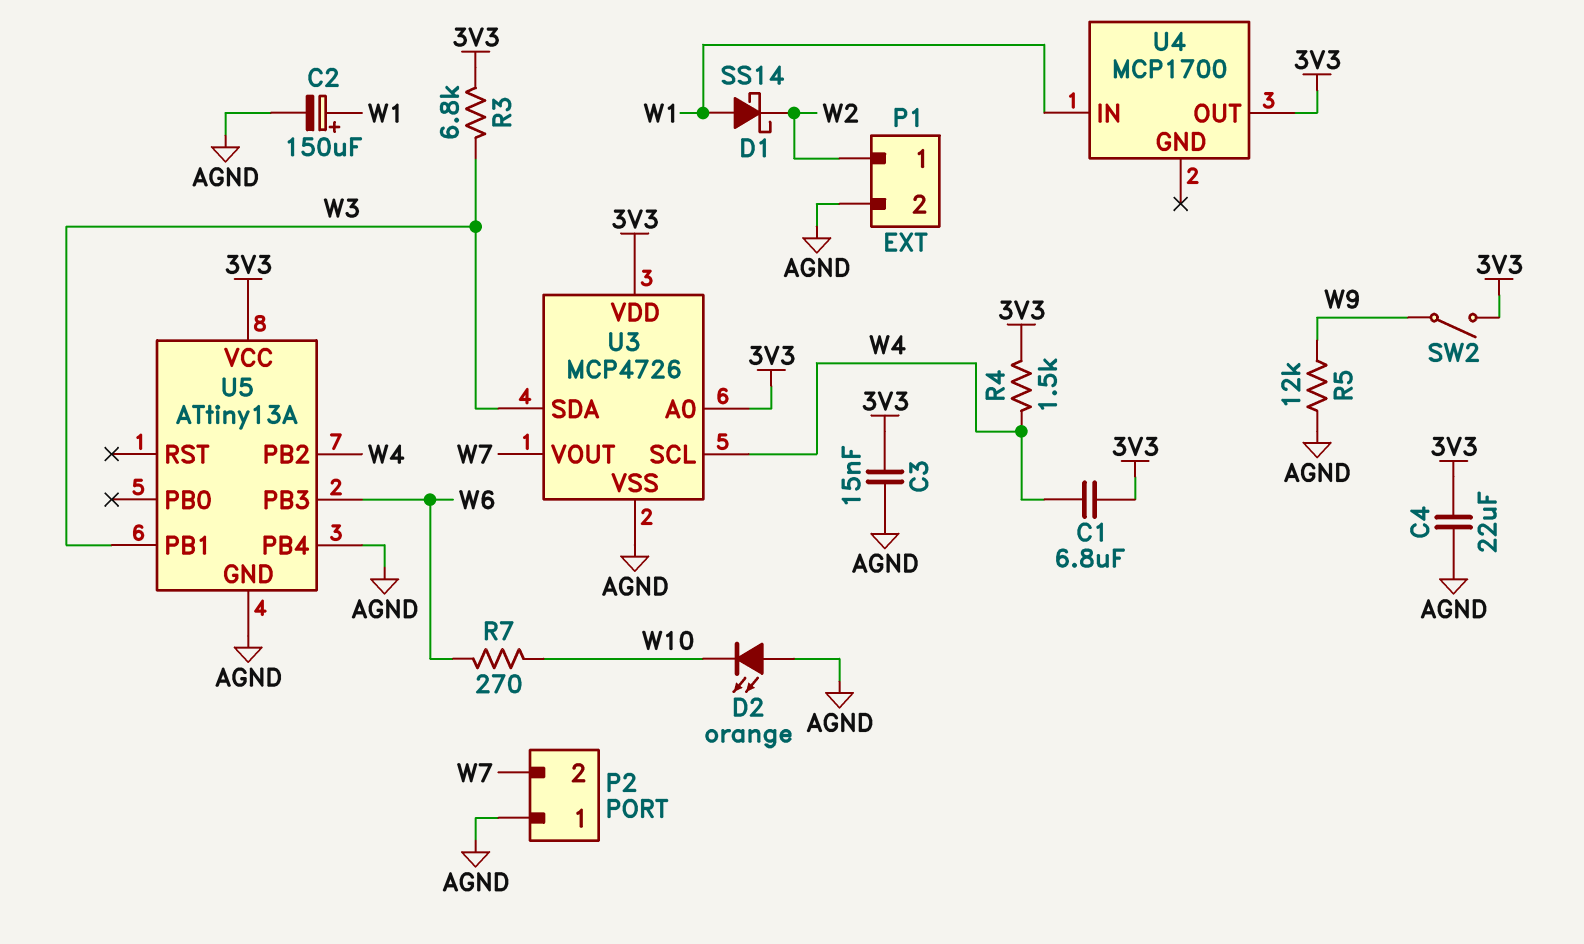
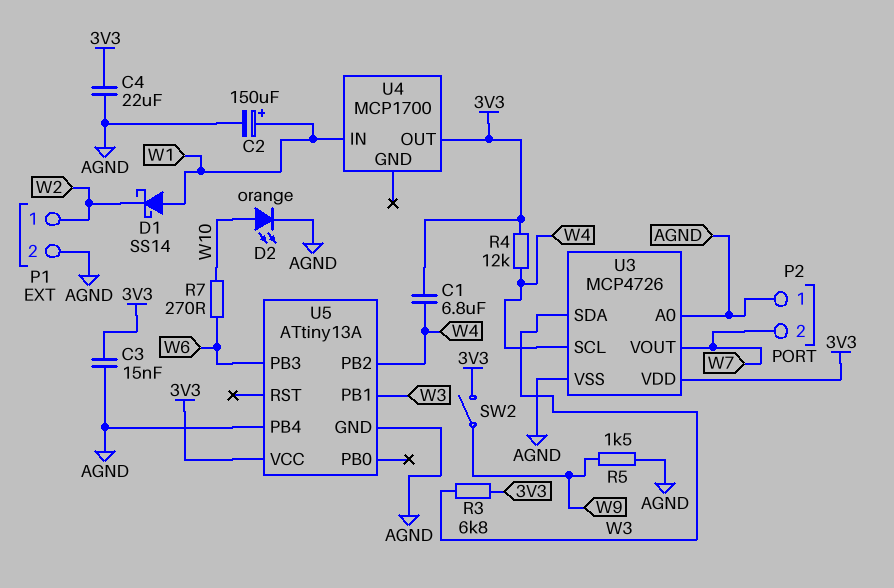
D2: LED orange (A AGND, K W10) -> LED orange (A W10, K AGND)
R4: 1.5k (3V3, W4) -> 12k (3V3, W4)
R5: 12k (AGND, W9) -> 1.5k (AGND, W9)
U3 pin A0: 3V3 -> AGND

